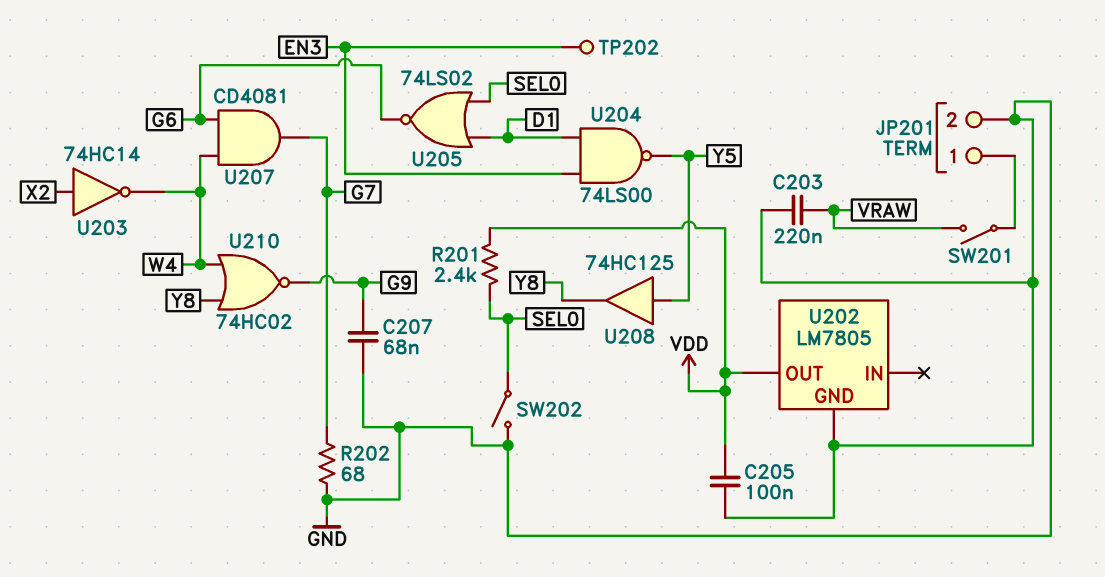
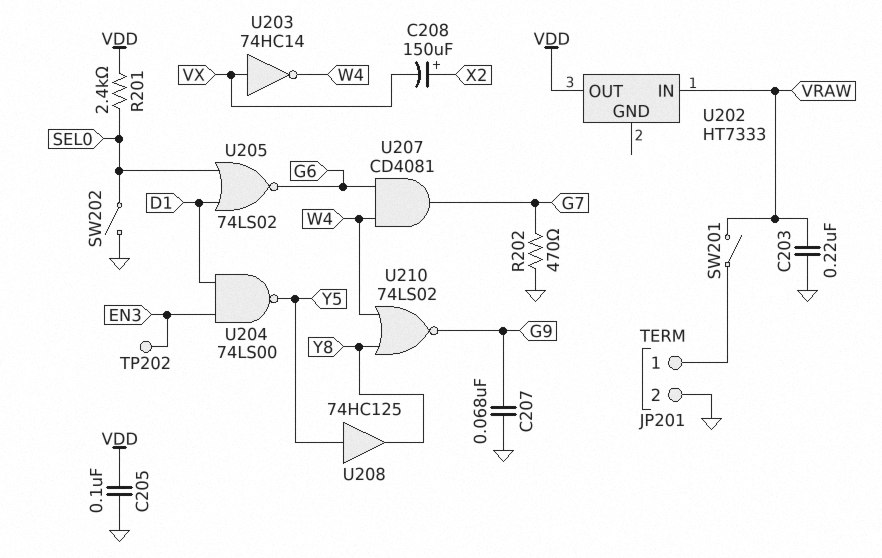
C208: none -> 150uF (plus X2, minus VX)
R202: 68 (G7, GND) -> 470 (G7, GND)
U202: LM7805 -> HT7333
U202 pin GND: GND -> none
U202 pin IN: none -> VRAW
U203: NOT 74HC14 (in X2, out W4) -> NOT 74HC14 (in VX, out W4)
U210: NOR 74HC02 (in W4, in Y8, out G9) -> NOR 74LS02 (in W4, in Y8, out G9)

